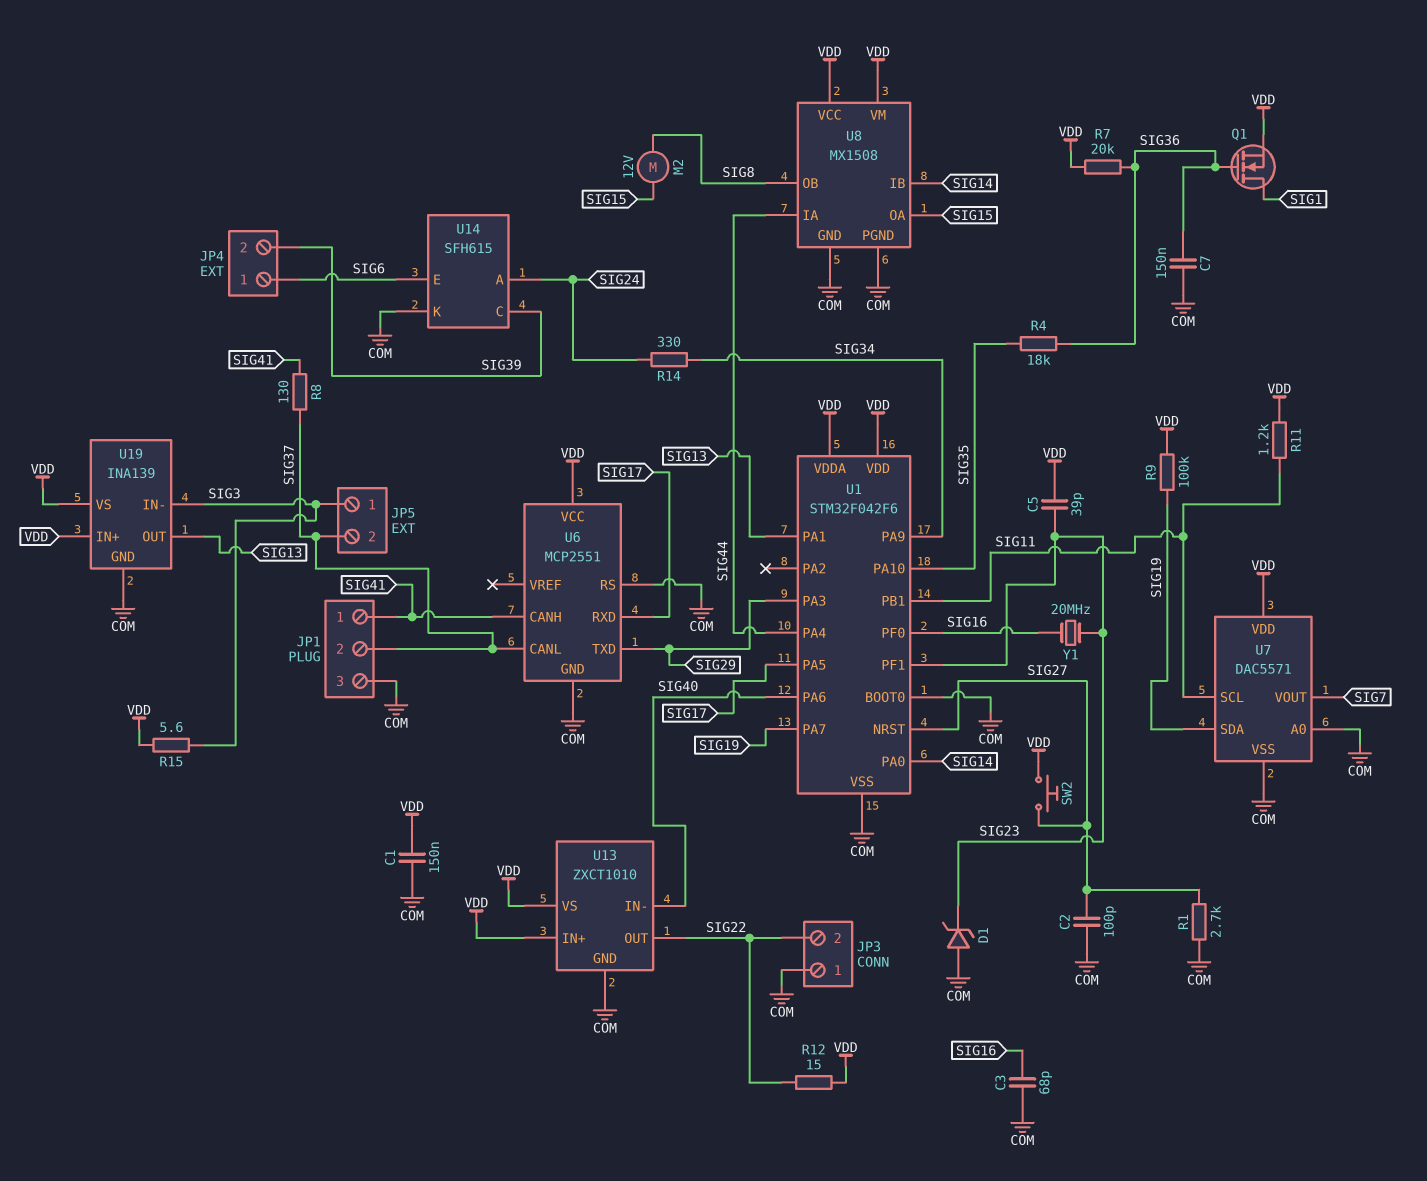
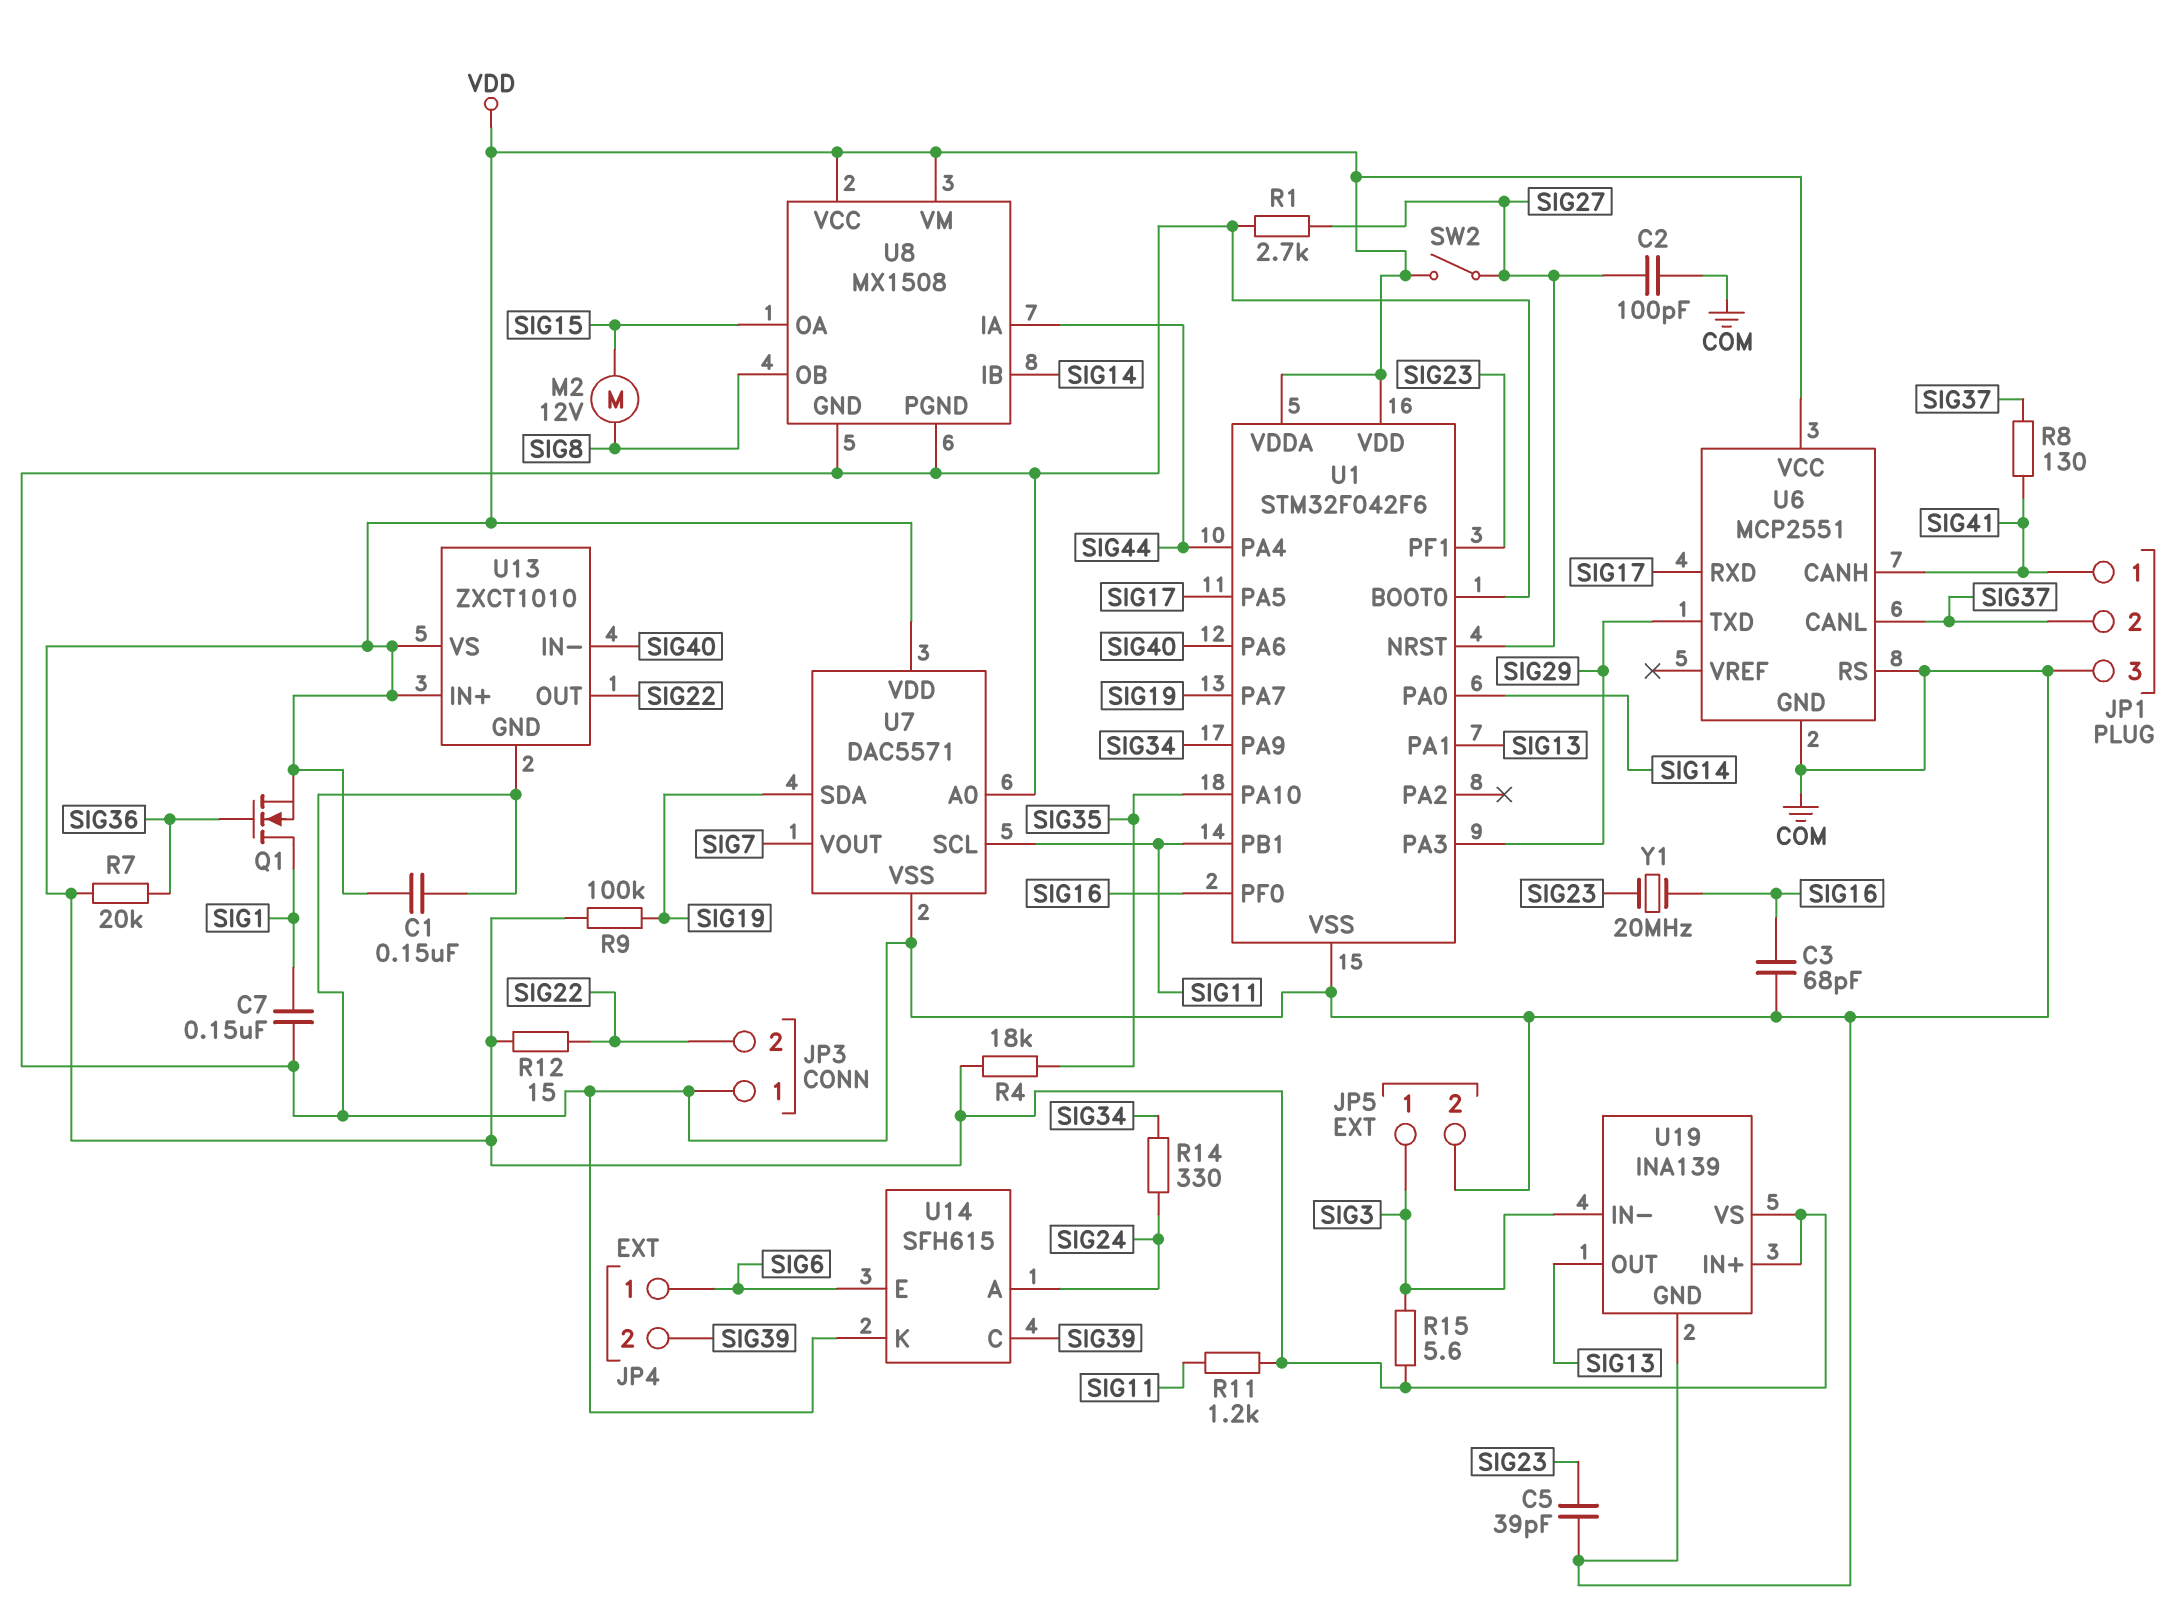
C5: 39pF (SIG23, VDD) -> 39pF (COM, SIG23)
C7: 150nF (COM, SIG36) -> 150nF (COM, SIG1)
D1: zener (A COM, K SIG23) -> none
JP5 pin 2: SIG37 -> COM
R4: 18k (SIG35, SIG36) -> 18k (SIG35, VDD)
SW2: button (SIG27, VDD) -> switch (SIG27, VDD)

